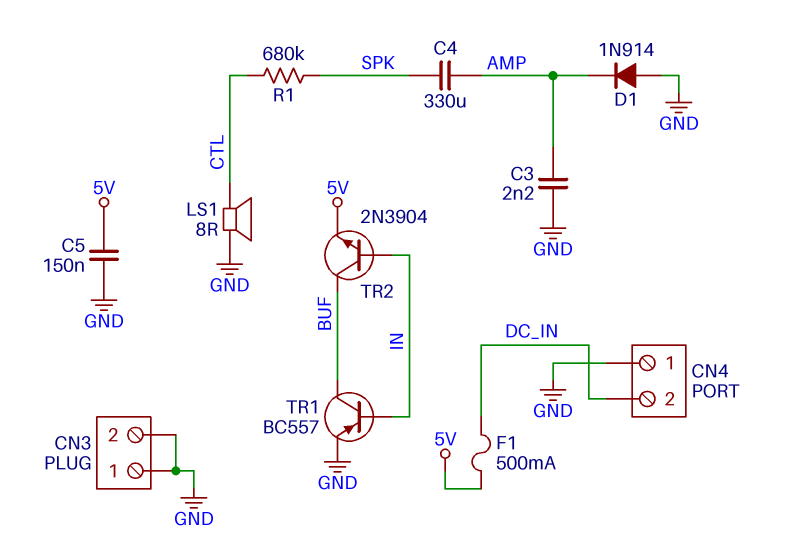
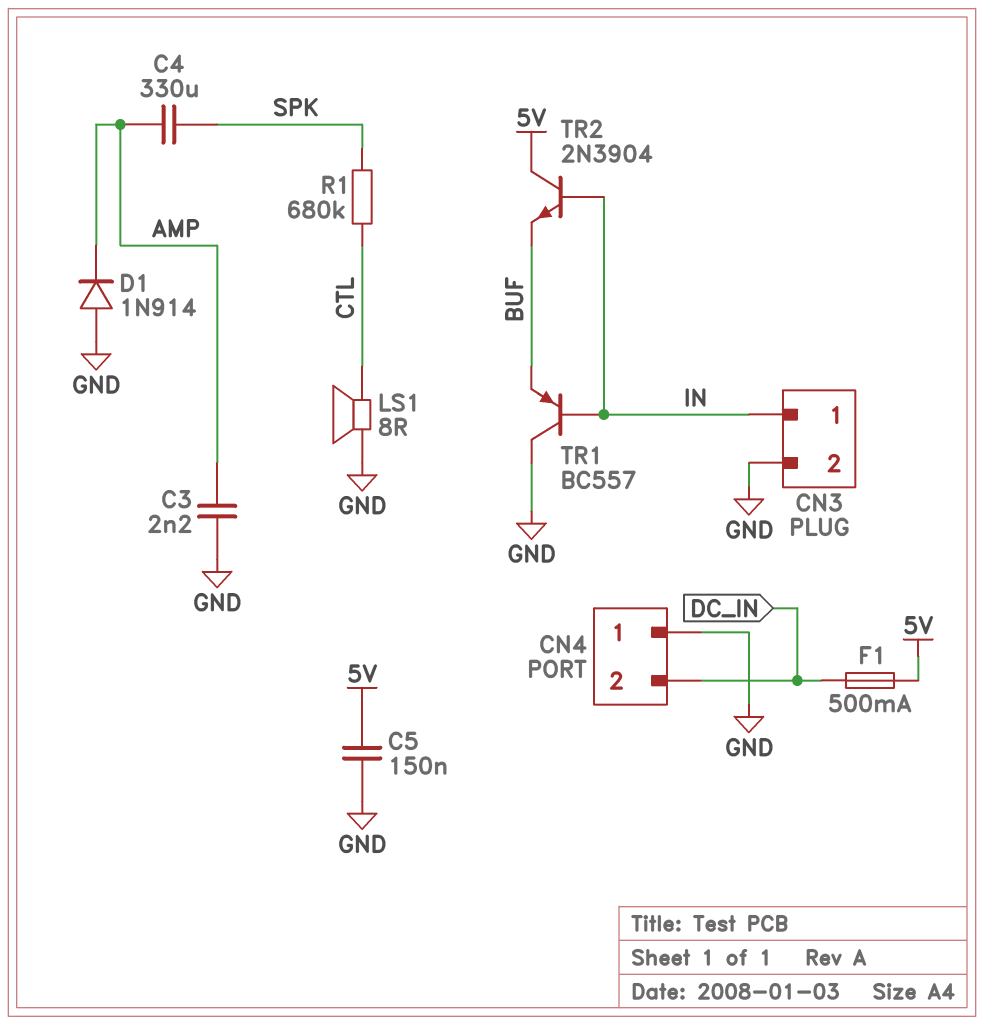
CN3 pin 1: GND -> IN
TR1: PNP BC557 (B IN, C BUF, E GND) -> PNP BC557 (B IN, C GND, E BUF)
TR2: NPN 2N3904 (B IN, C BUF, E 5V) -> NPN 2N3904 (B IN, C 5V, E BUF)

